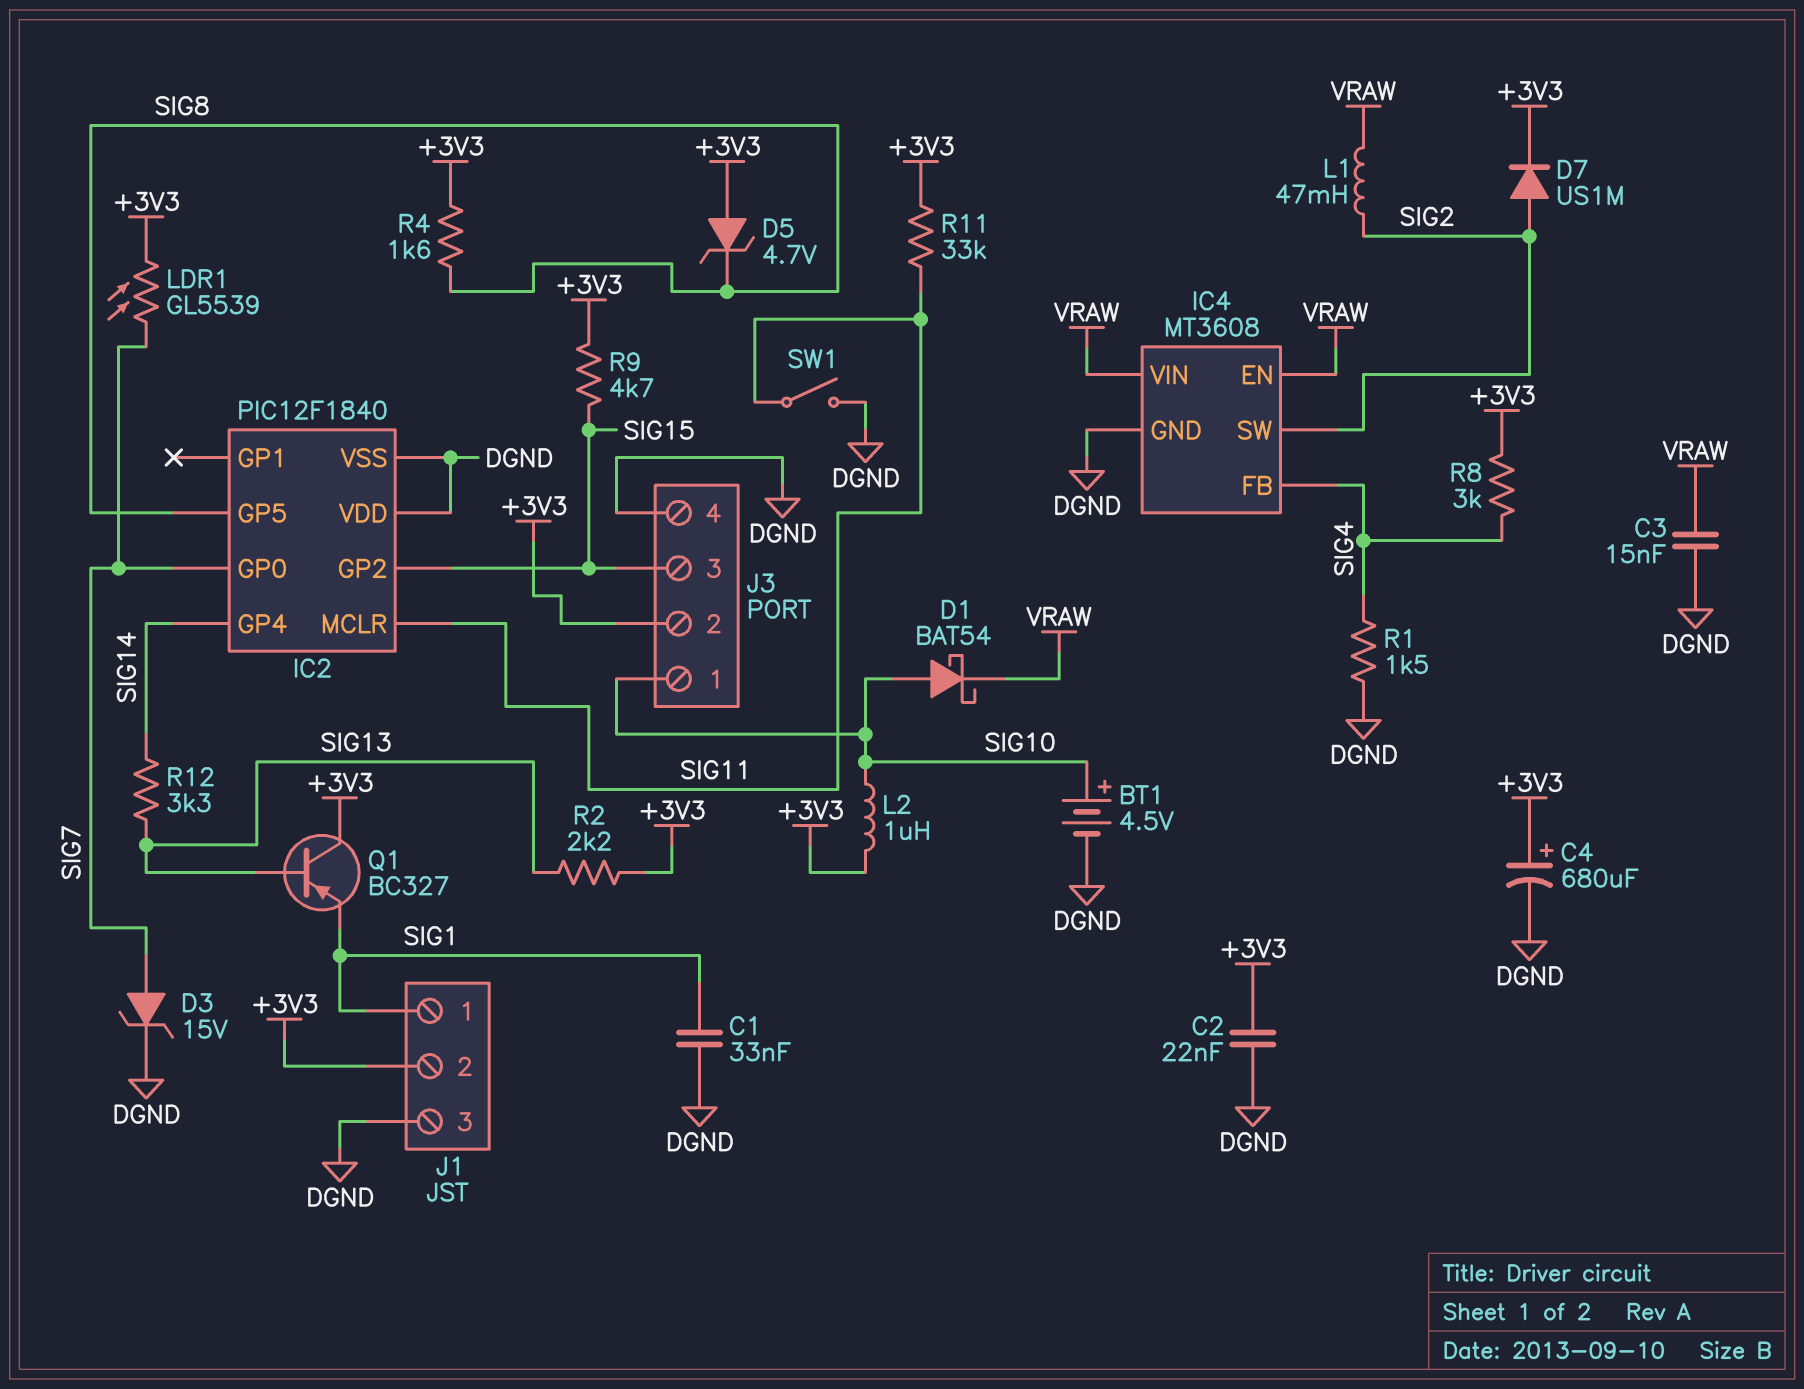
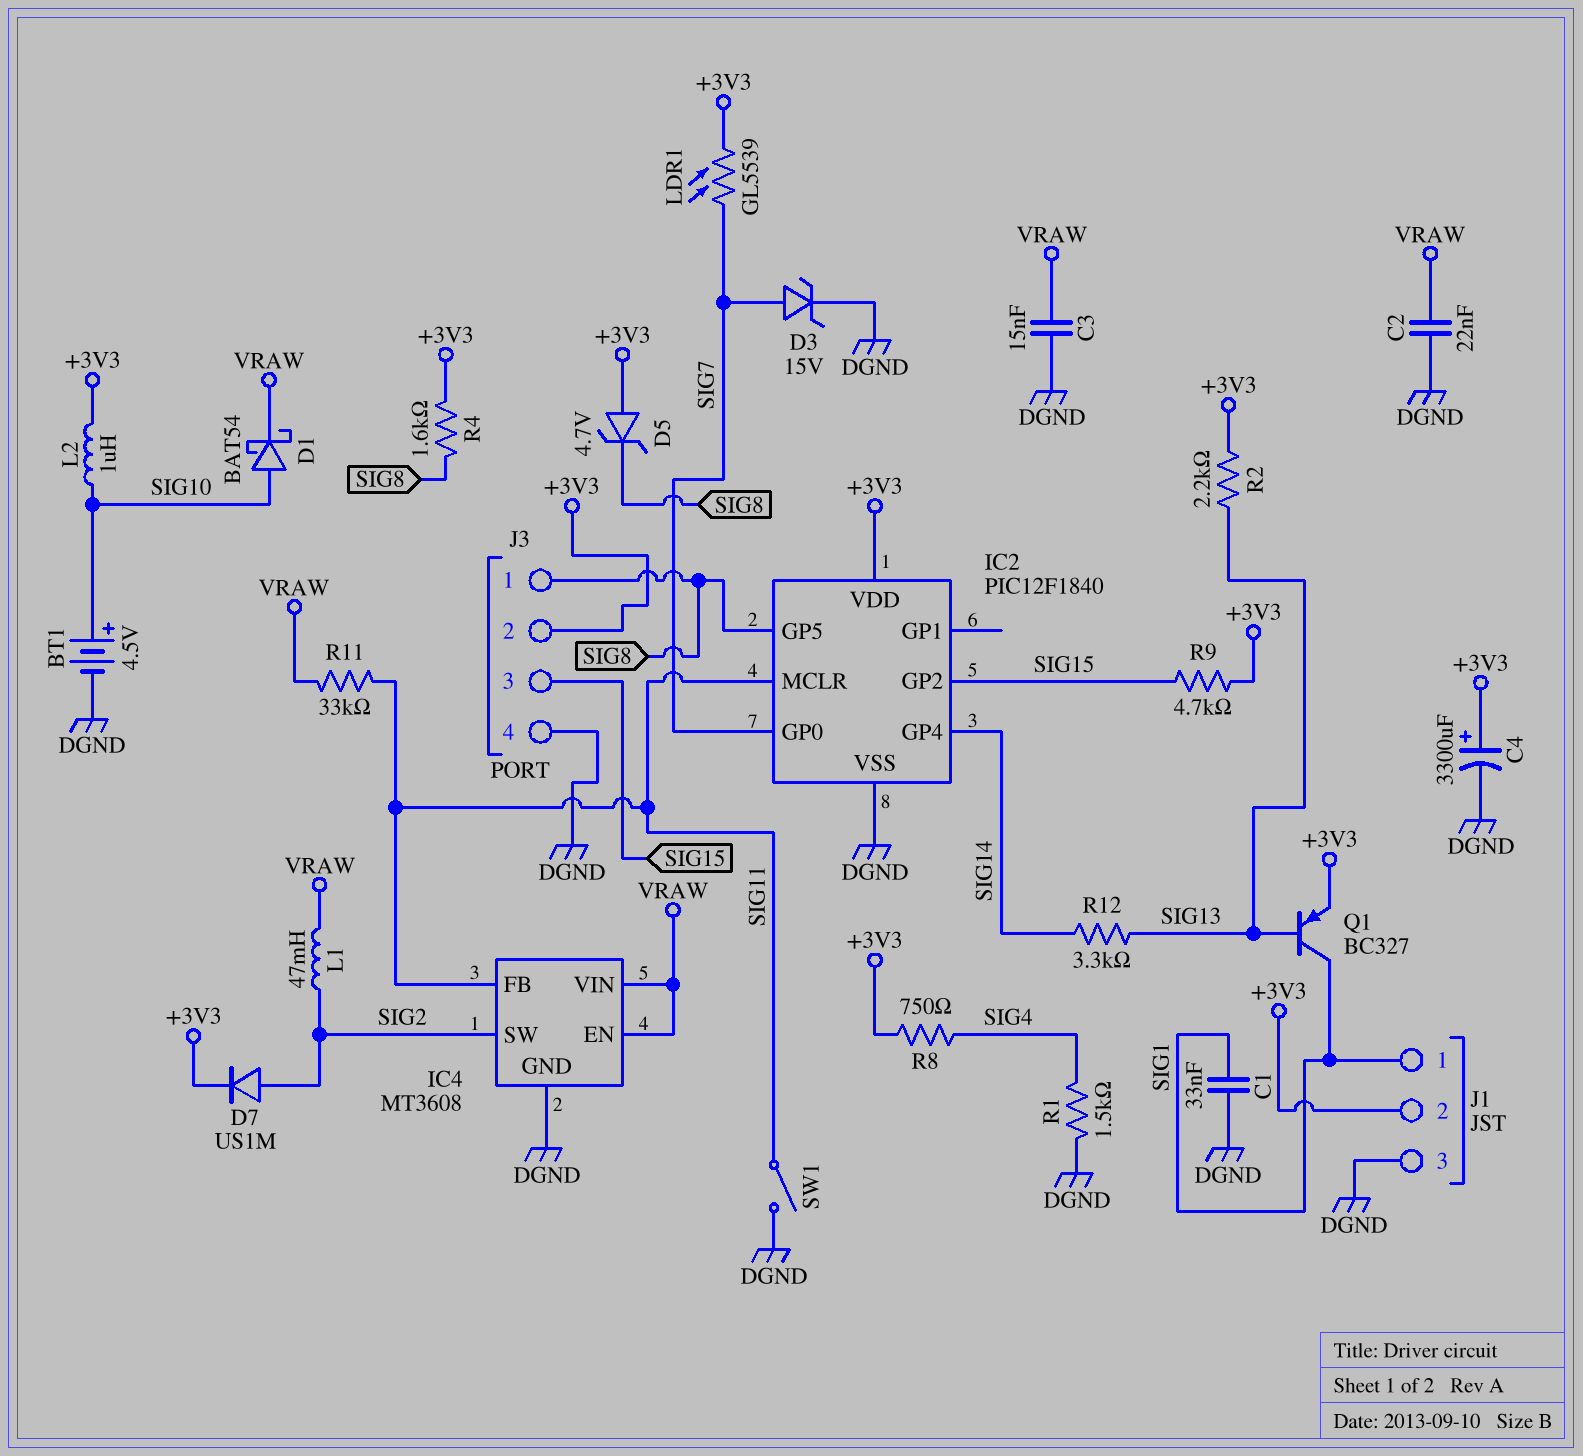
C2: 22nF (+3V3, DGND) -> 22nF (DGND, VRAW)
C4: 680uF (plus +3V3, minus DGND) -> 3300uF (plus +3V3, minus DGND)
IC2 pin VDD: DGND -> +3V3
IC4 pin FB: SIG4 -> SIG11
J3 pin 1: SIG10 -> SIG8
Q1: PNP BC327 (B SIG13, C +3V3, E SIG1) -> PNP BC327 (B SIG13, C SIG1, E +3V3)
R8: 3k (+3V3, SIG4) -> 750 (+3V3, SIG4)
R11: 33k (+3V3, SIG11) -> 33k (SIG11, VRAW)

